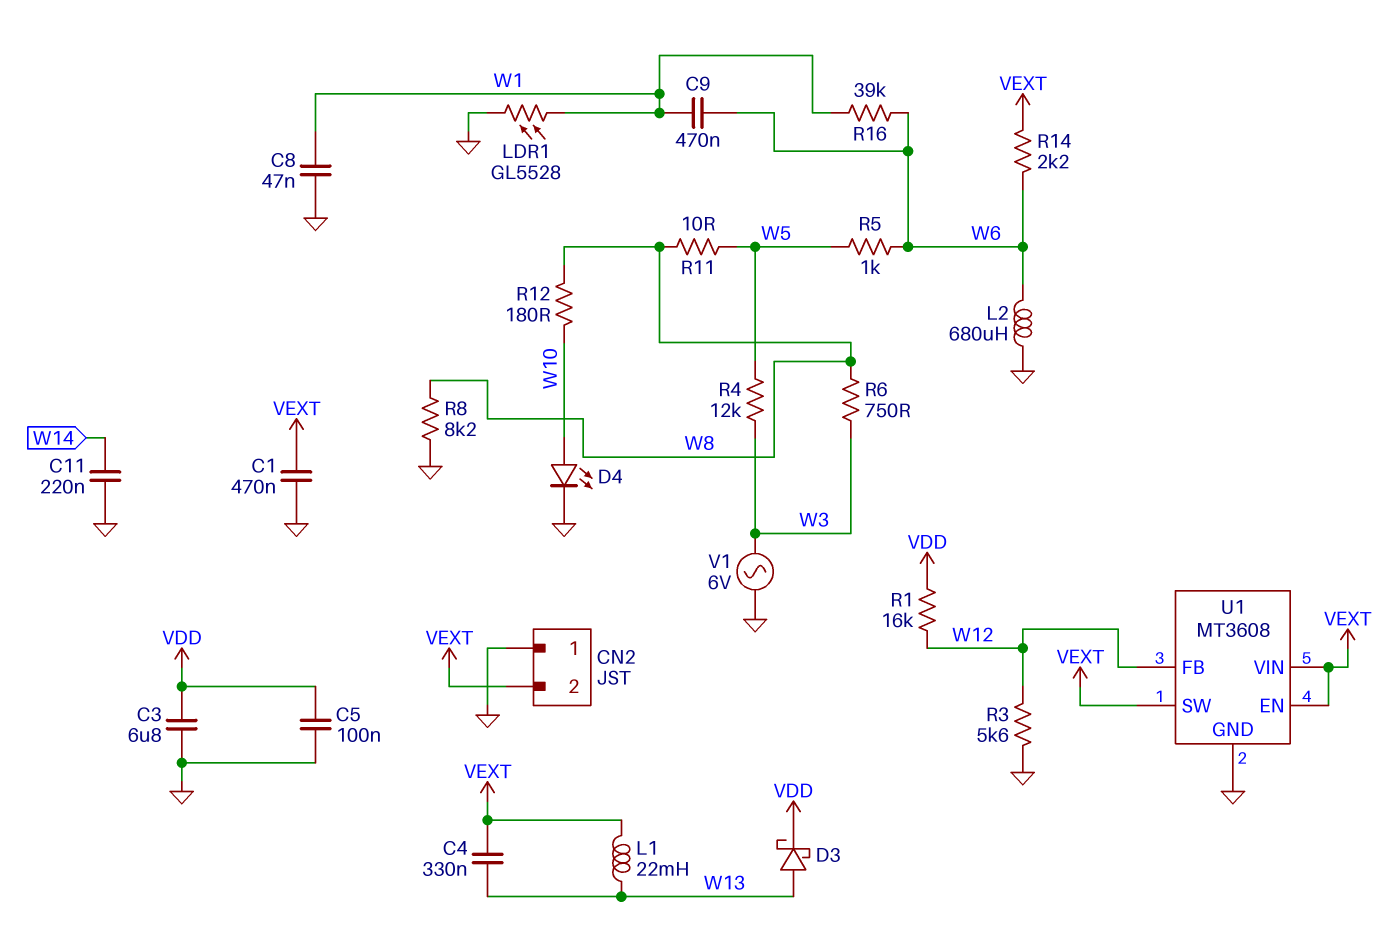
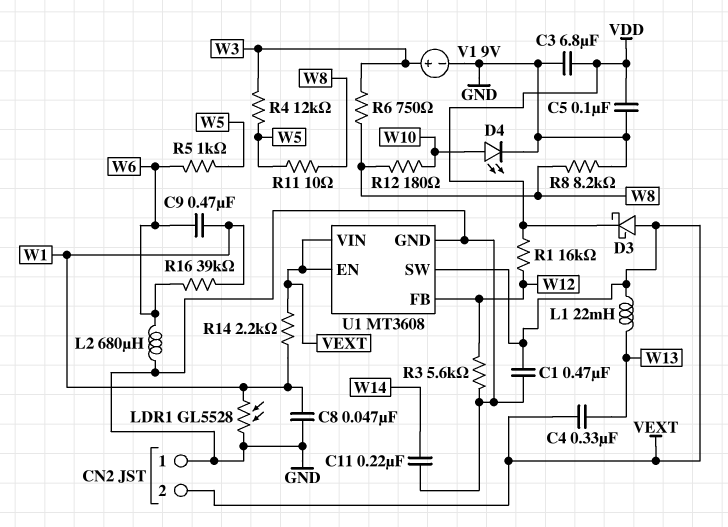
D3: schottky (A W13, K VDD) -> schottky (A VEXT, K VDD)
R14: 2.2k (VEXT, W6) -> 2.2k (VEXT, W1)
V1: AC 6V (GND, W3) -> 9V (plus W3, minus GND)

